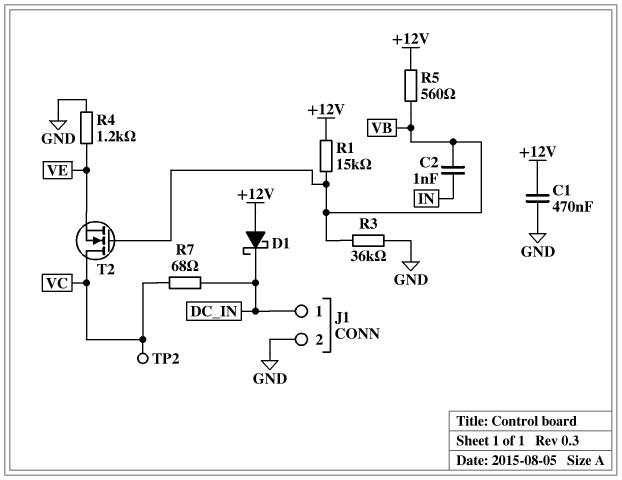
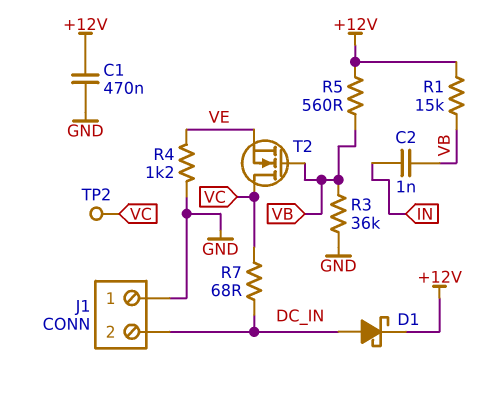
D1: schottky (A +12V, K DC_IN) -> schottky (A DC_IN, K +12V)
J1 pin 1: DC_IN -> GND
J1 pin 2: GND -> DC_IN

